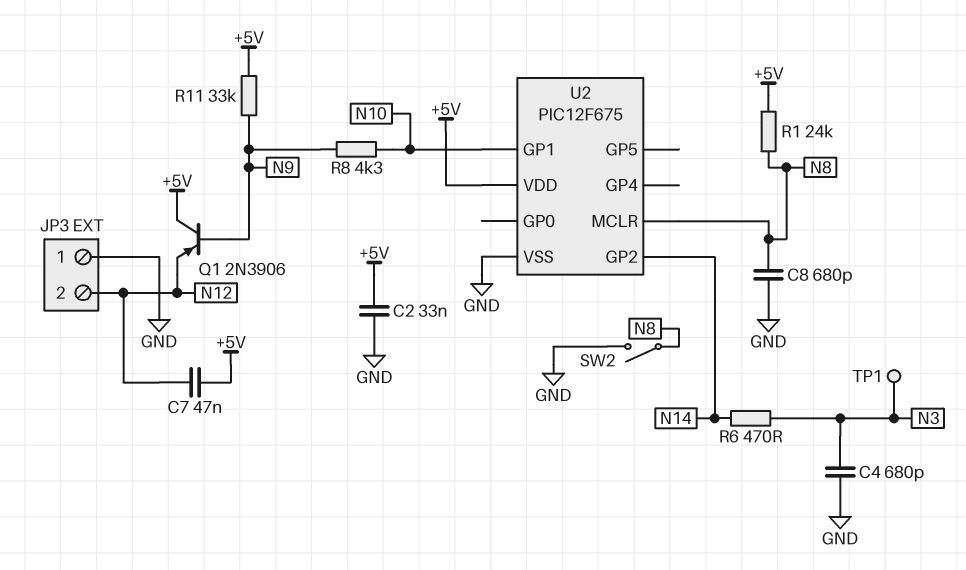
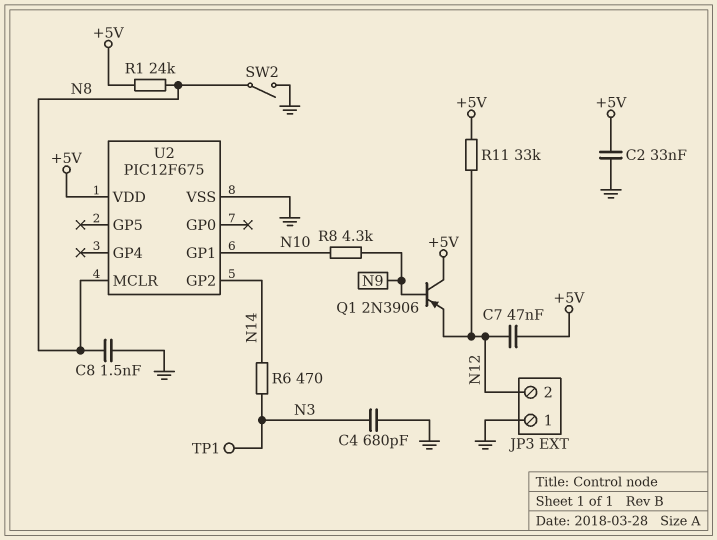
C8: 680pF (GND, N8) -> 1.5nF (GND, N8)
R11: 33k (+5V, N9) -> 33k (+5V, N12)

